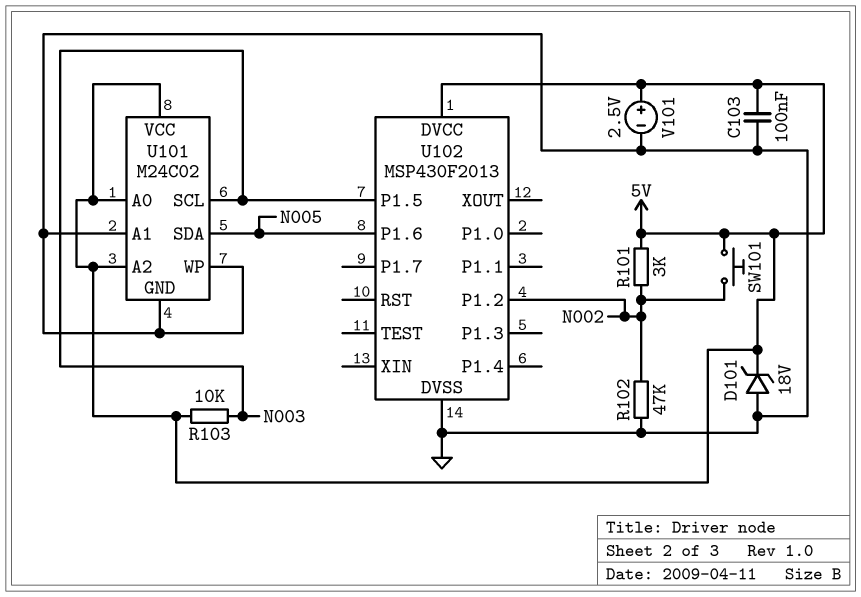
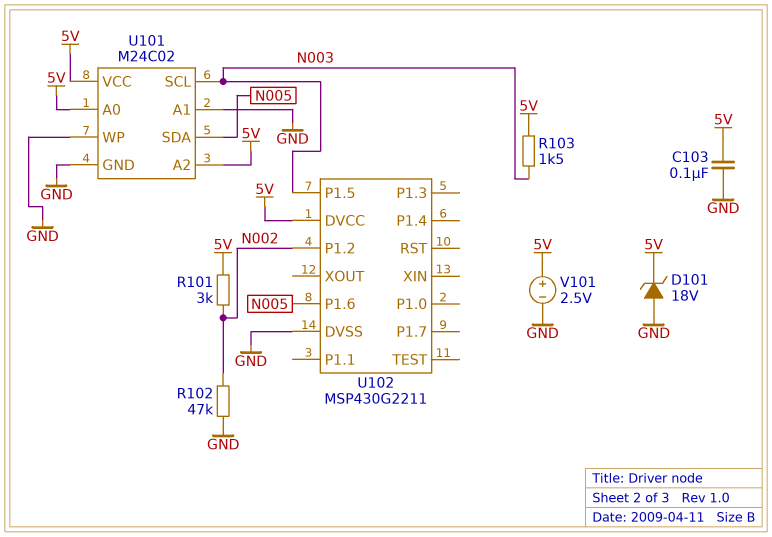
R103: 10k (5V, N003) -> 1.5k (5V, N003)
SW101: button (5V, N002) -> none
U102: MSP430F2013 -> MSP430G2211

